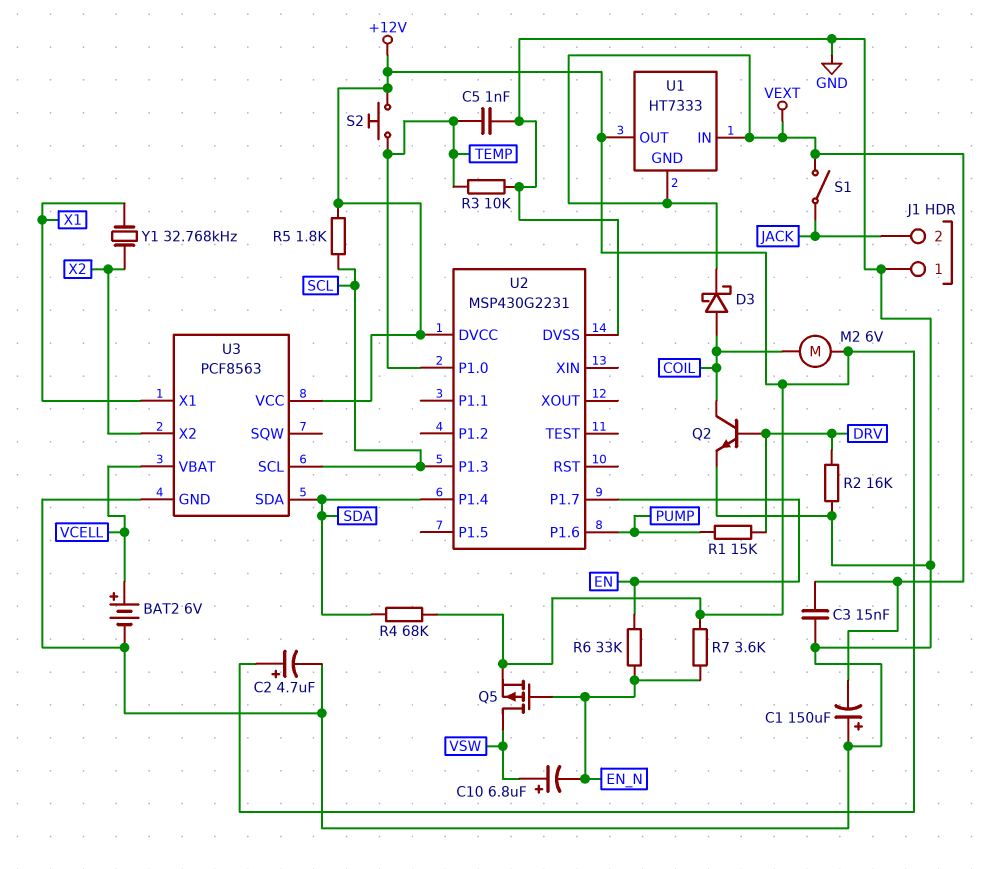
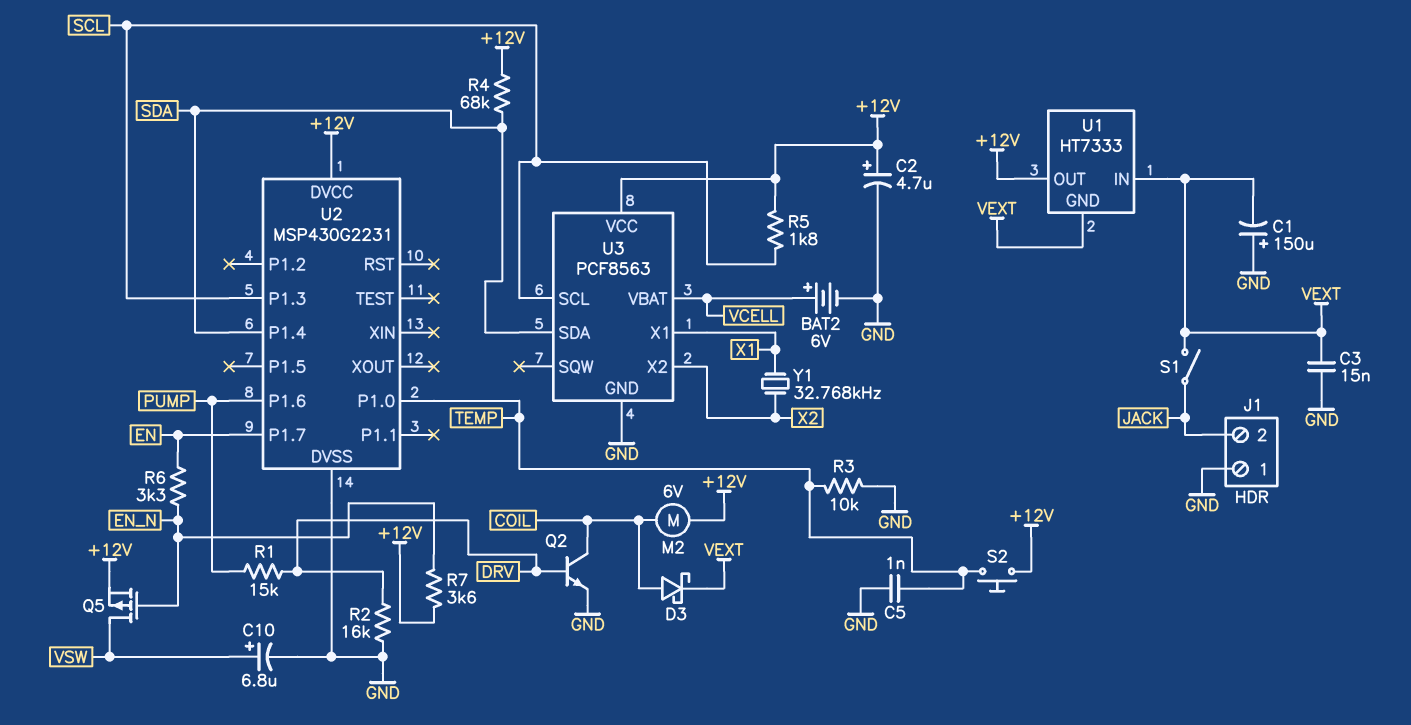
C10: 6.8uF (plus VSW, minus EN_N) -> 6.8uF (plus VSW, minus GND)
R6: 33k (EN, EN_N) -> 3.3k (EN, EN_N)

